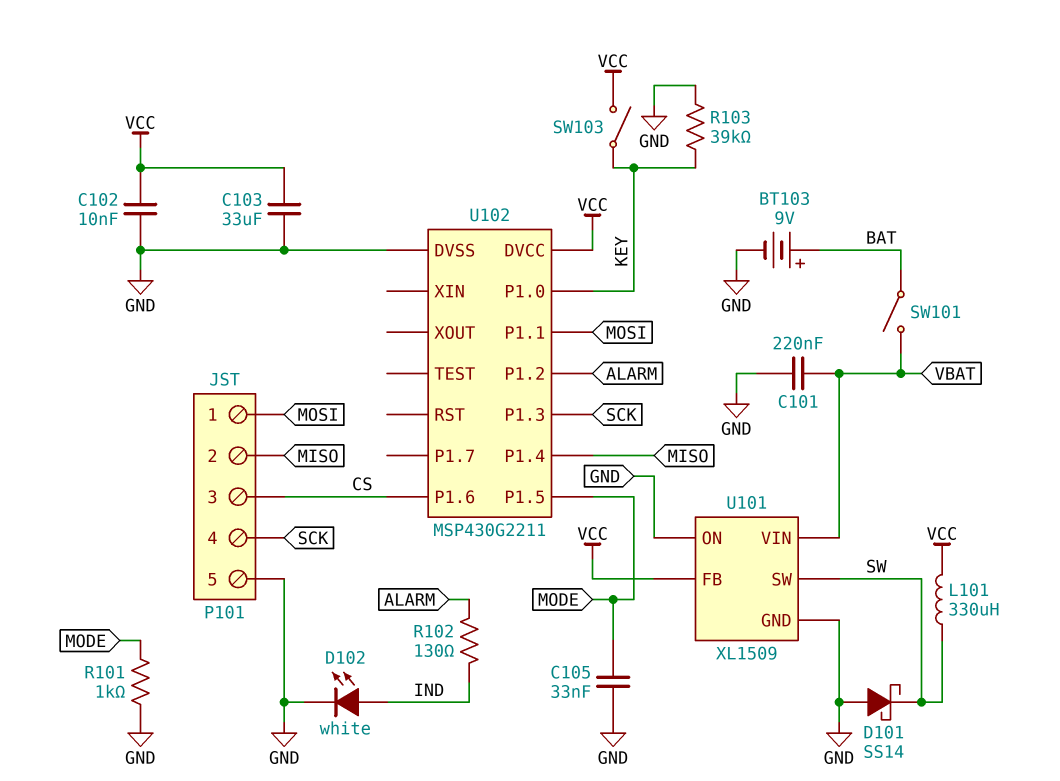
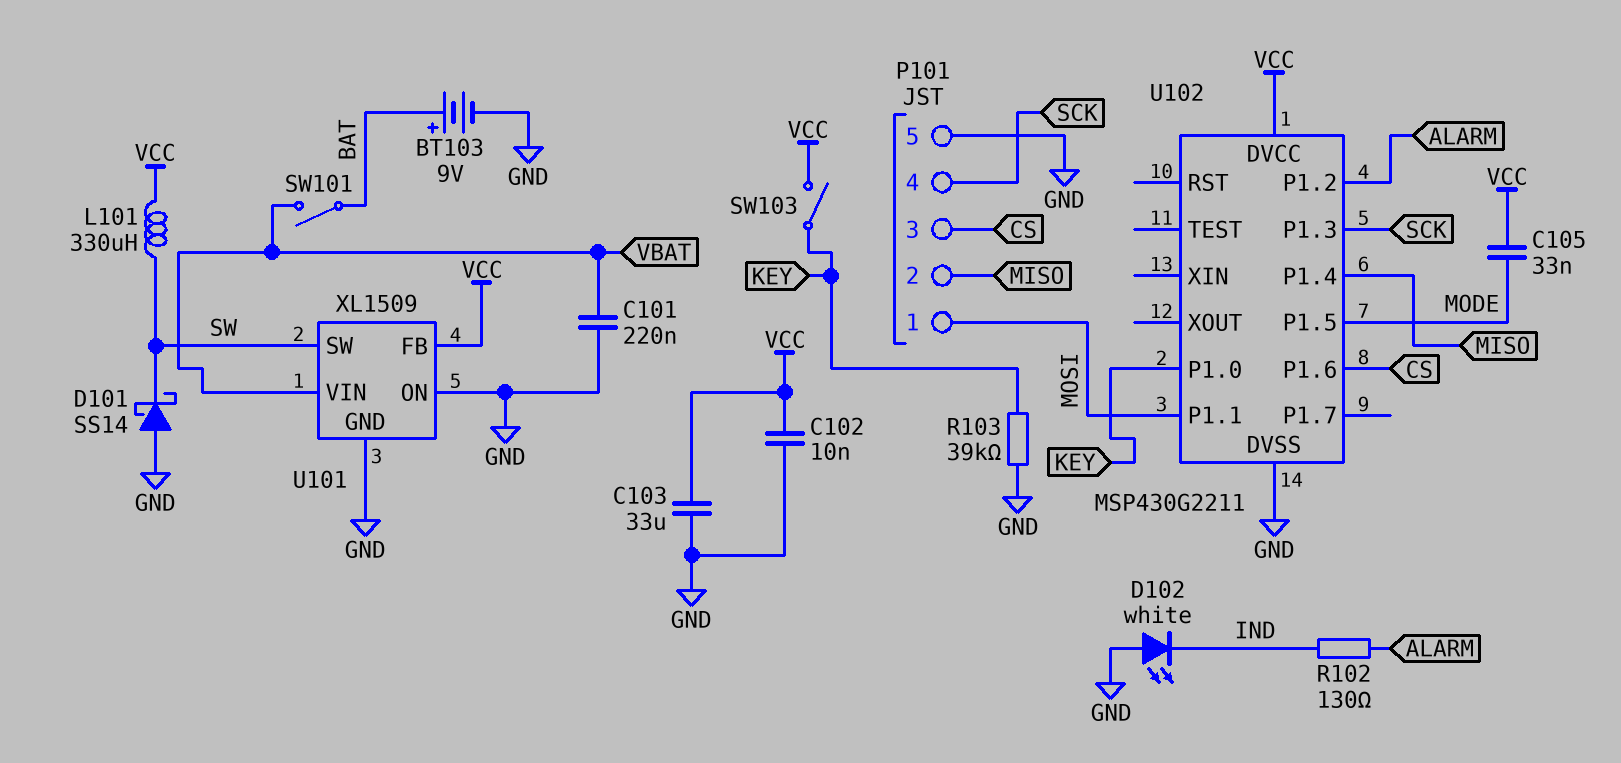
C105: 33nF (GND, MODE) -> 33nF (MODE, VCC)
D102: LED white (A IND, K GND) -> LED white (A GND, K IND)
R101: 1k (GND, MODE) -> none

